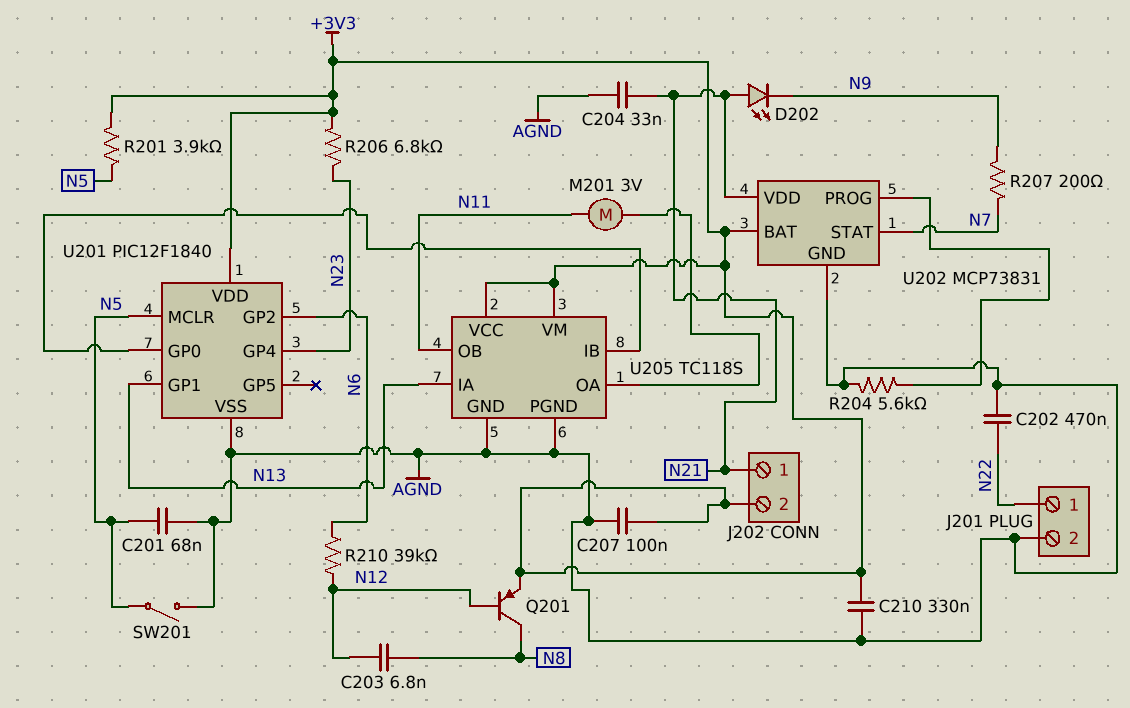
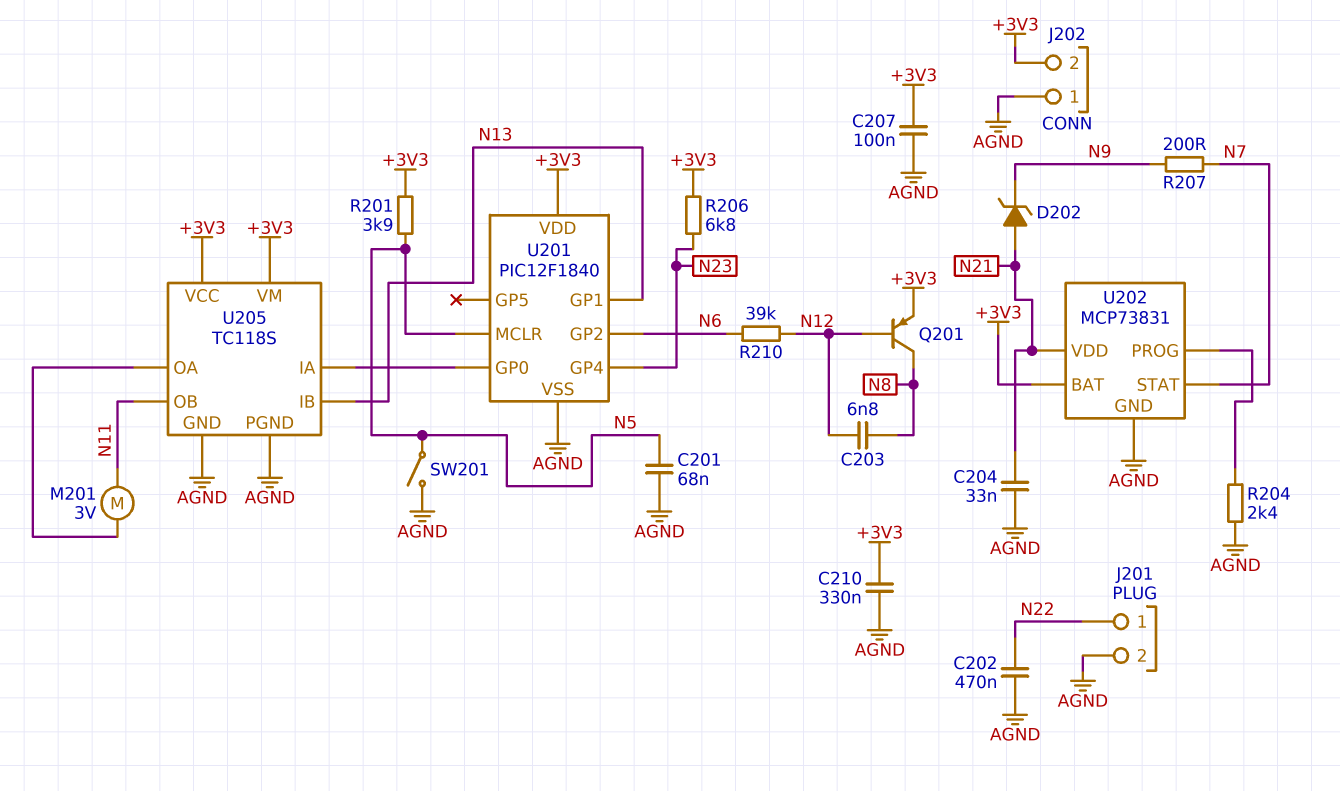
D202: LED (A N21, K N9) -> zener (A N21, K N9)
J202 pin 1: N21 -> AGND
R204: 5.6k (AGND, U202/PROG) -> 2.4k (AGND, U202/PROG)
U205 pin IA: N13 -> U201/GP0
U205 pin IB: U201/GP0 -> N13

